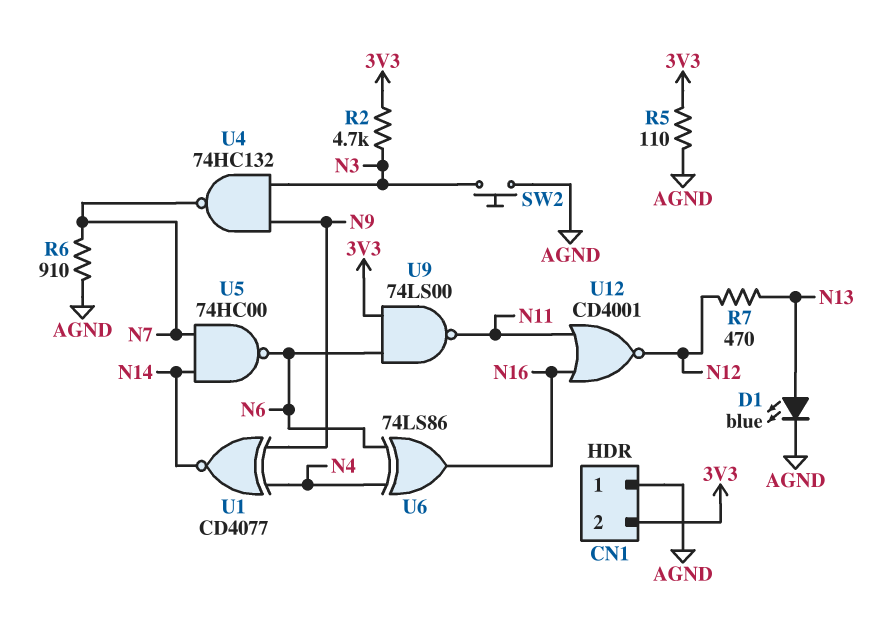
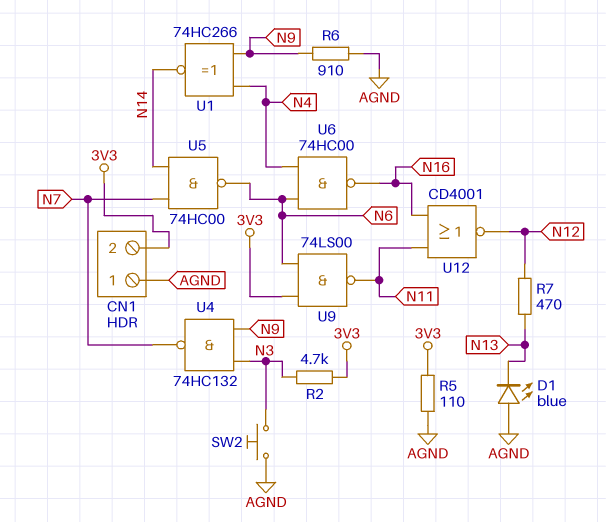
D1: LED blue (A N13, K AGND) -> LED blue (A AGND, K N13)
R6: 910 (AGND, N7) -> 910 (AGND, N9)
U1: XNOR CD4077 (in N4, in N9, out N14) -> XNOR 74HC266 (in N4, in N9, out N14)
U6: XOR 74LS86 (in N4, in N6, out N16) -> NAND 74HC00 (in N4, in N6, out N16)

